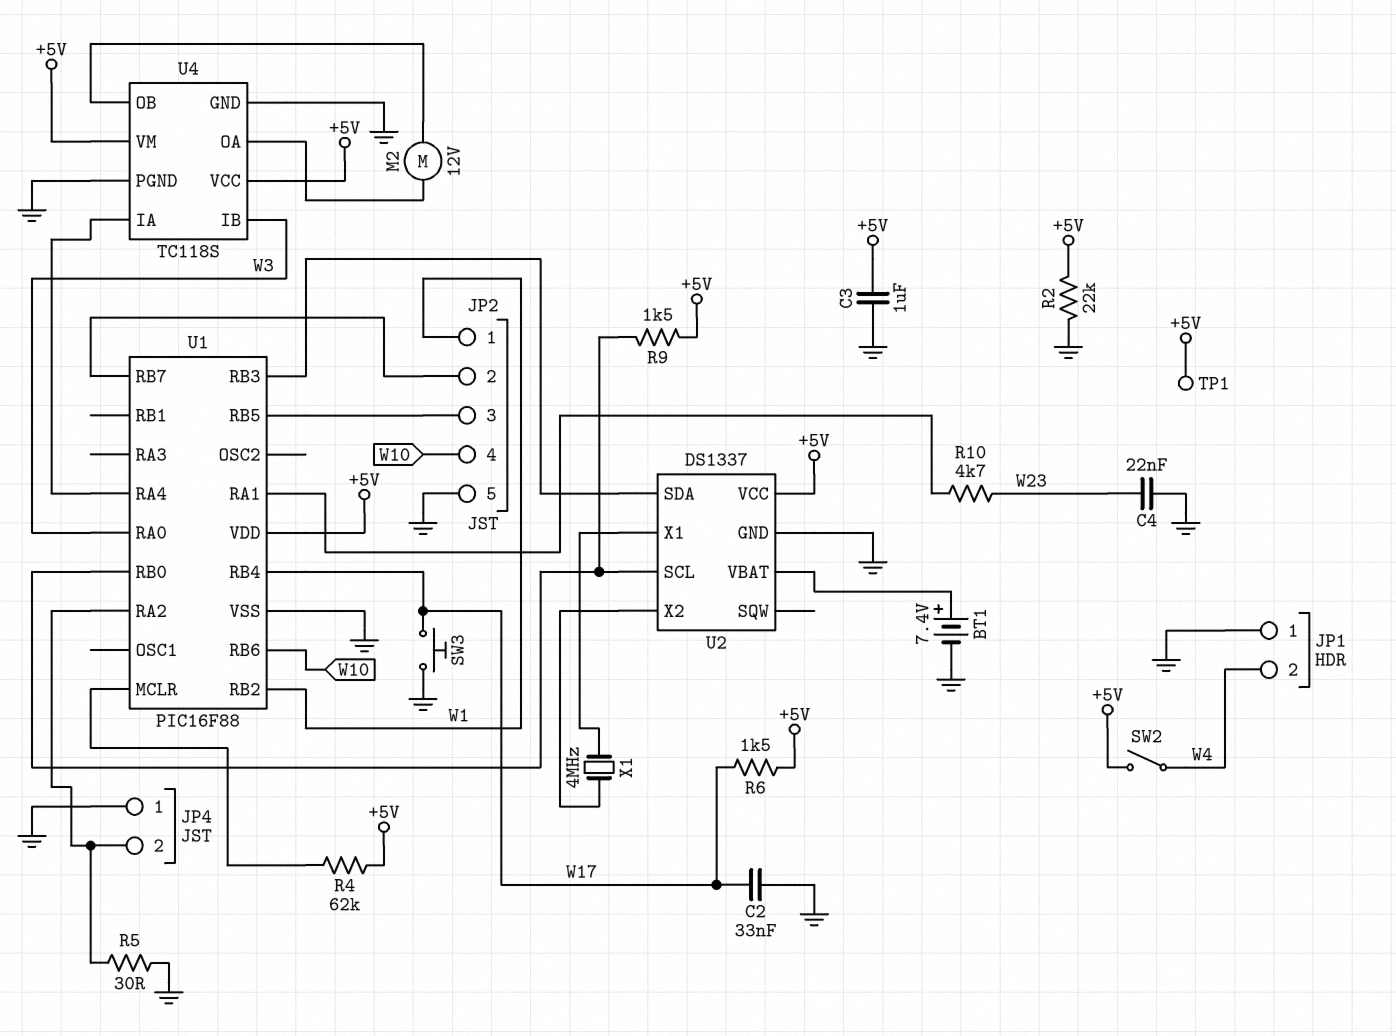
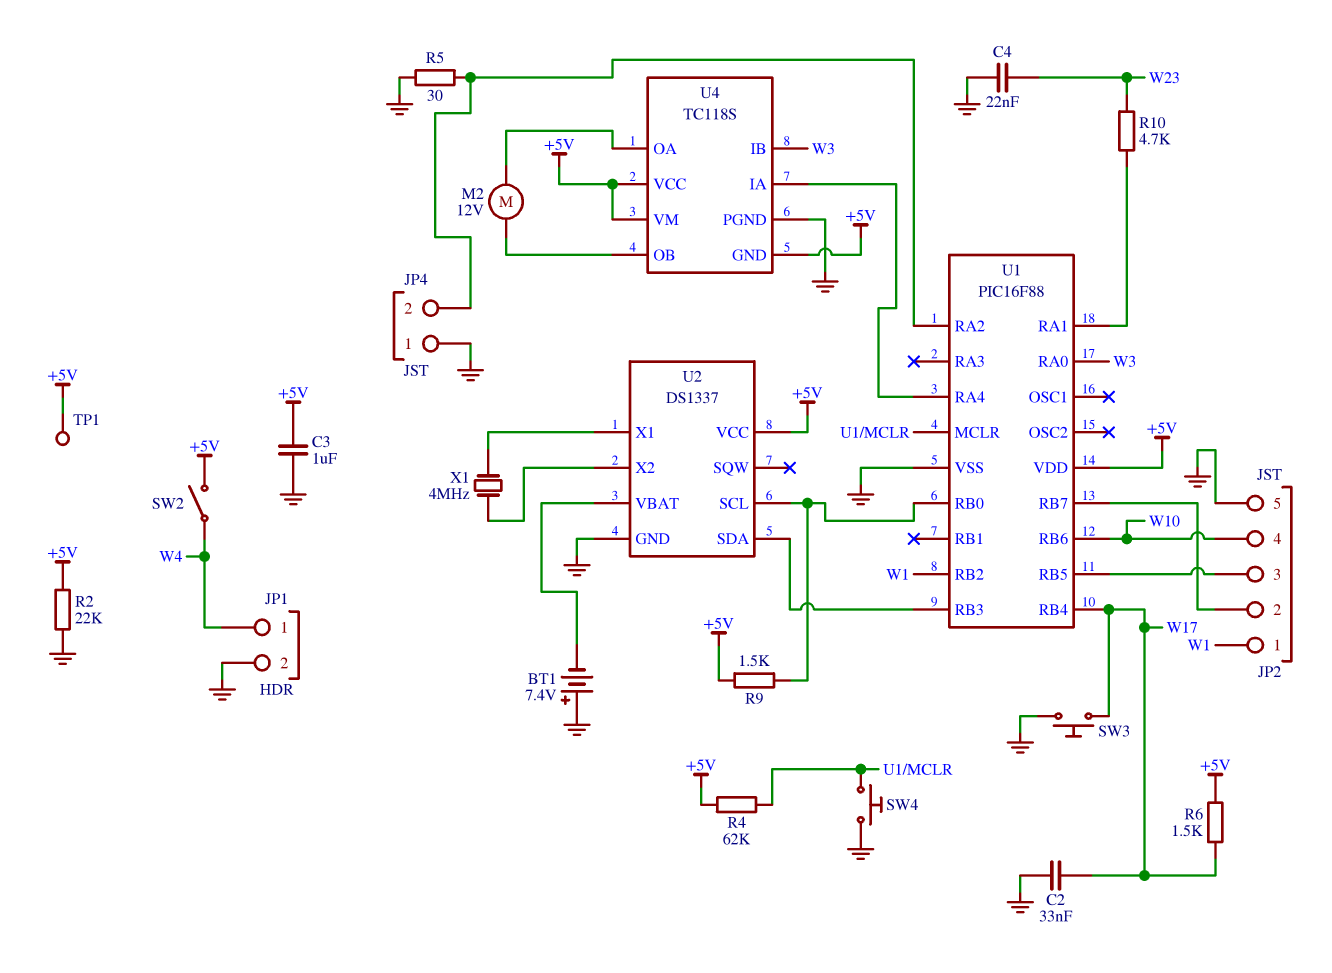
BT1: 7.4V (plus U2/VBAT, minus GND) -> 7.4V (plus GND, minus U2/VBAT)
JP1 pin 1: GND -> W4
JP1 pin 2: W4 -> GND
SW4: none -> button (GND, U1/MCLR)
U4 pin GND: GND -> +5V

